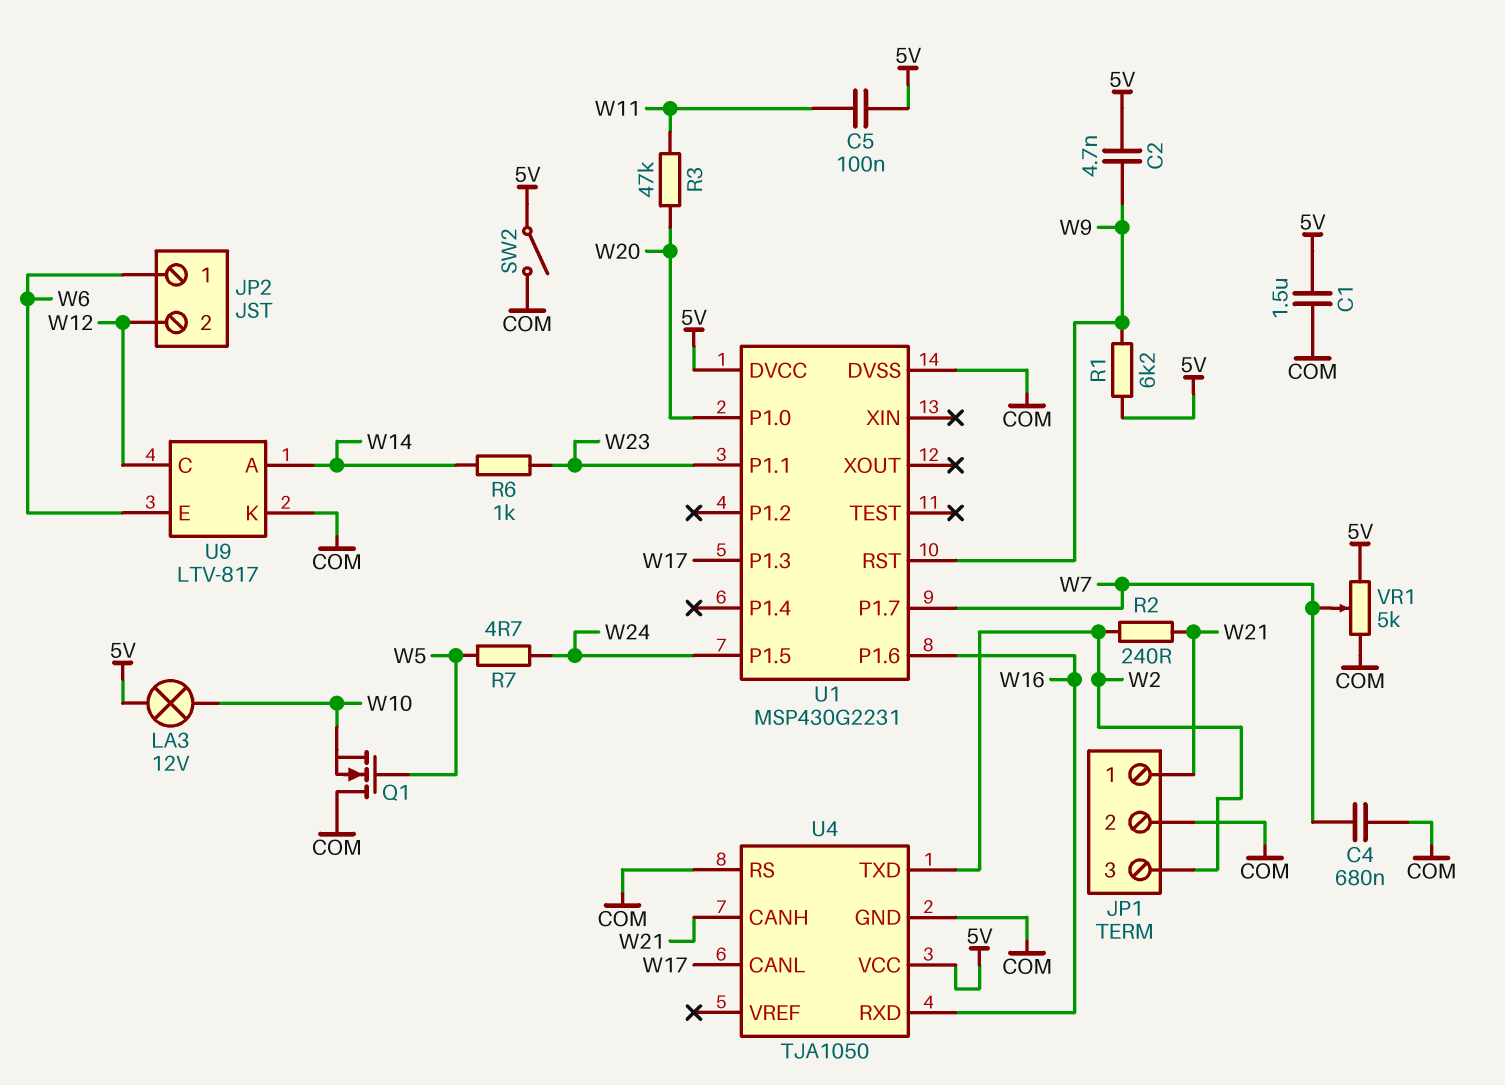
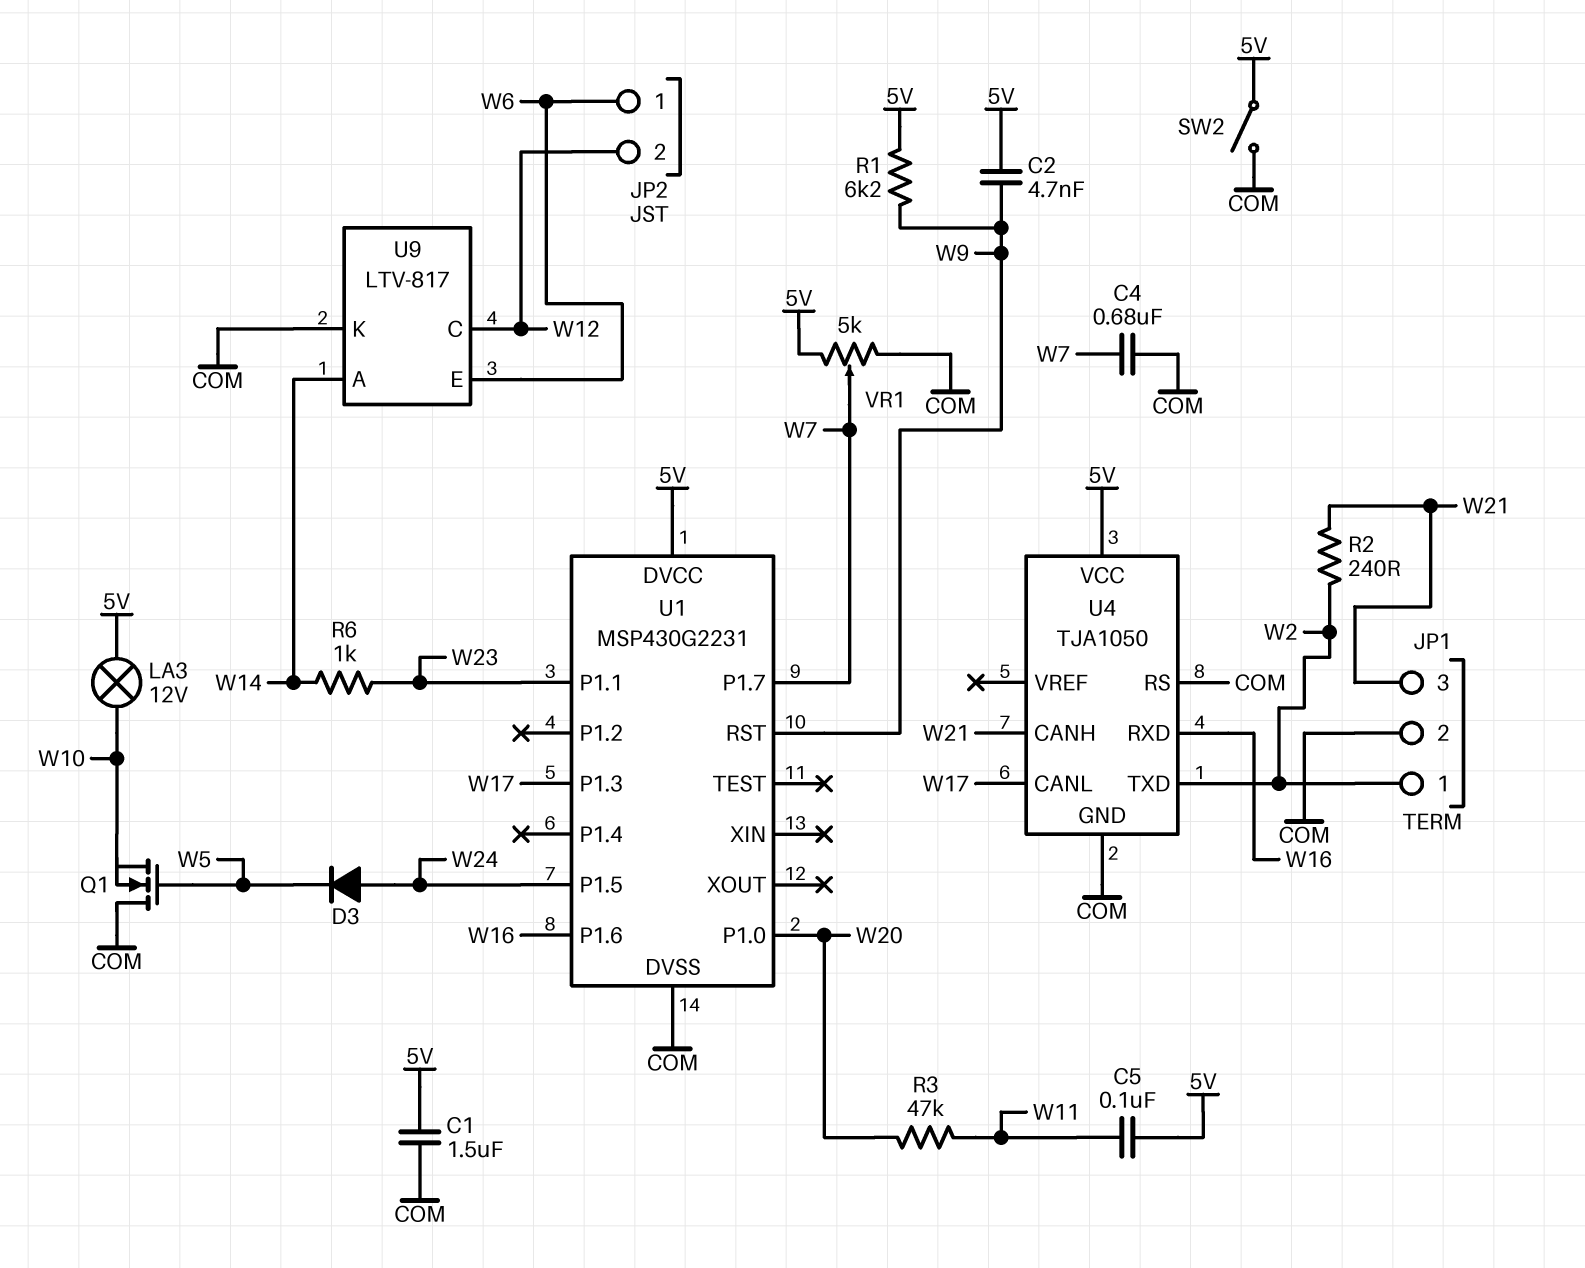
D3: none -> diode (A W24, K W5)
JP1 pin 1: W21 -> W2
JP1 pin 3: W2 -> W21
R7: 4.7 (W5, W24) -> none

